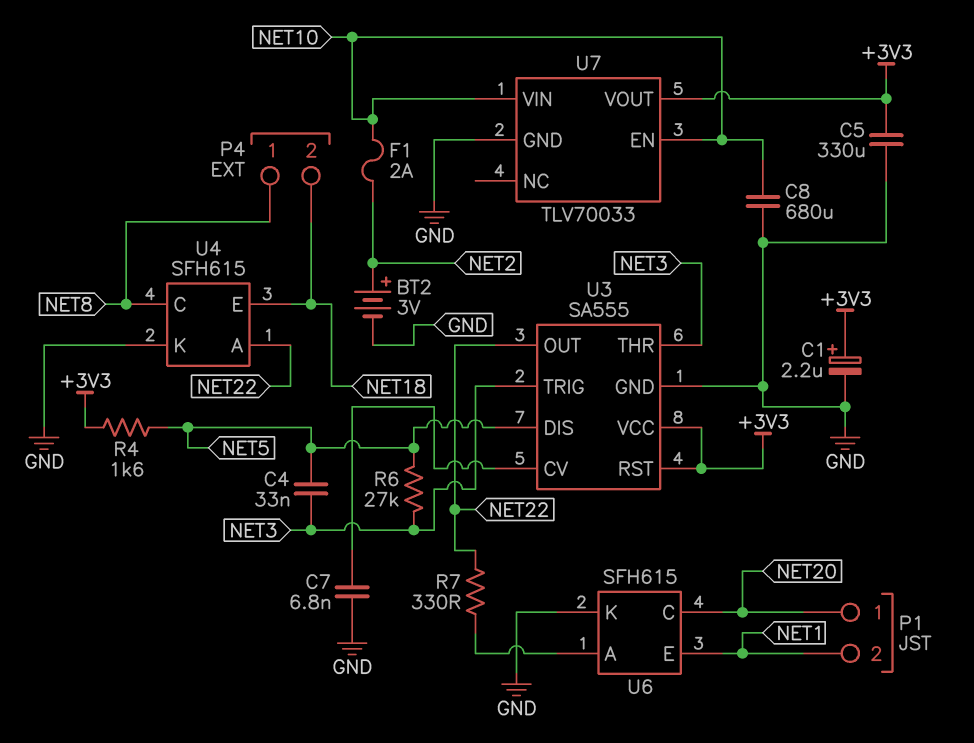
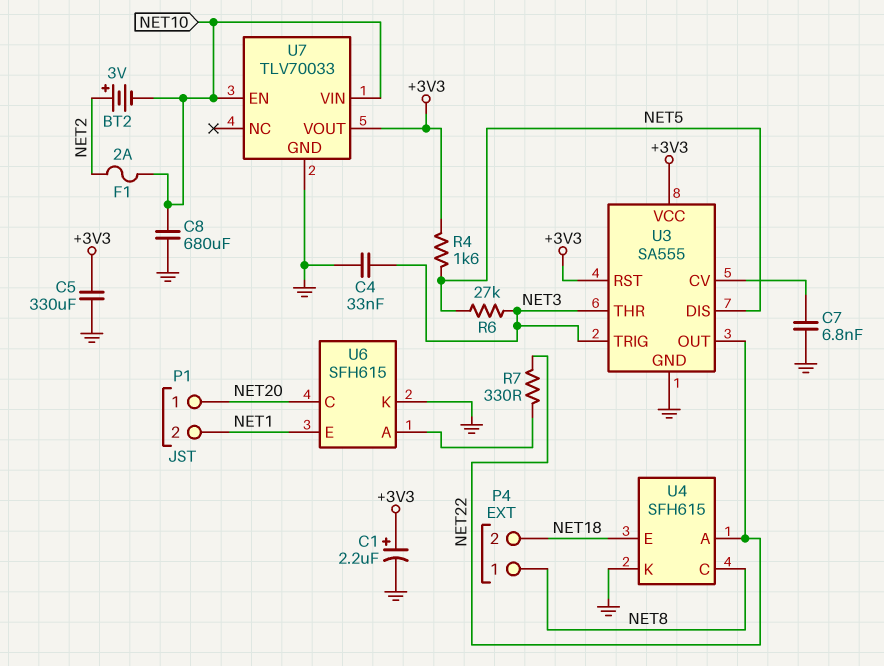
BT2: 3V (plus NET2, minus GND) -> 3V (plus NET2, minus NET10)
C4: 33nF (NET3, NET5) -> 33nF (GND, NET3)

